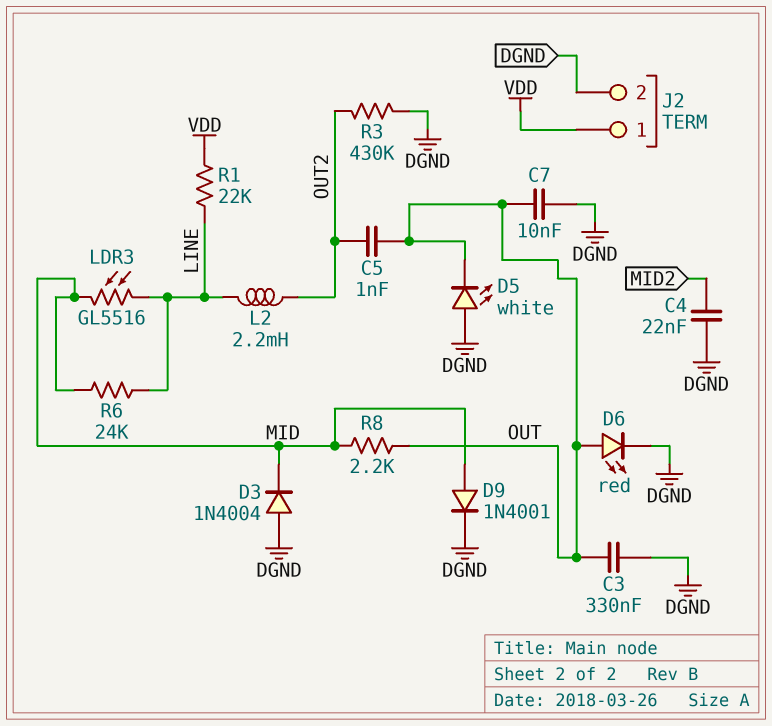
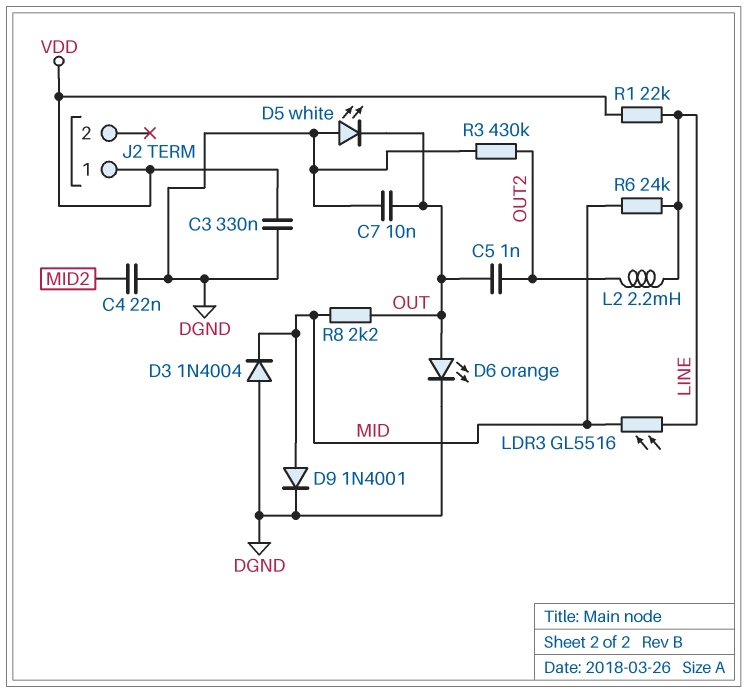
C3: 330nF (DGND, OUT) -> 330nF (DGND, VDD)
D6: LED red (A OUT, K DGND) -> LED orange (A OUT, K DGND)
J2 pin 2: DGND -> none

